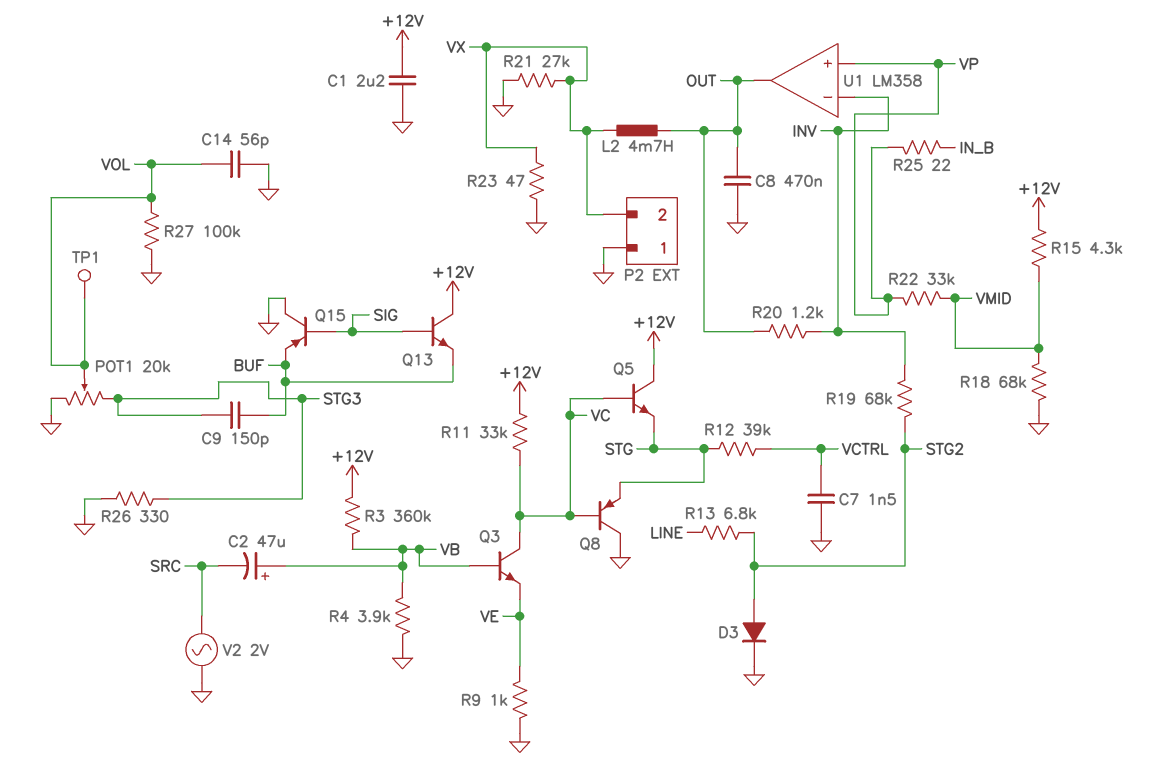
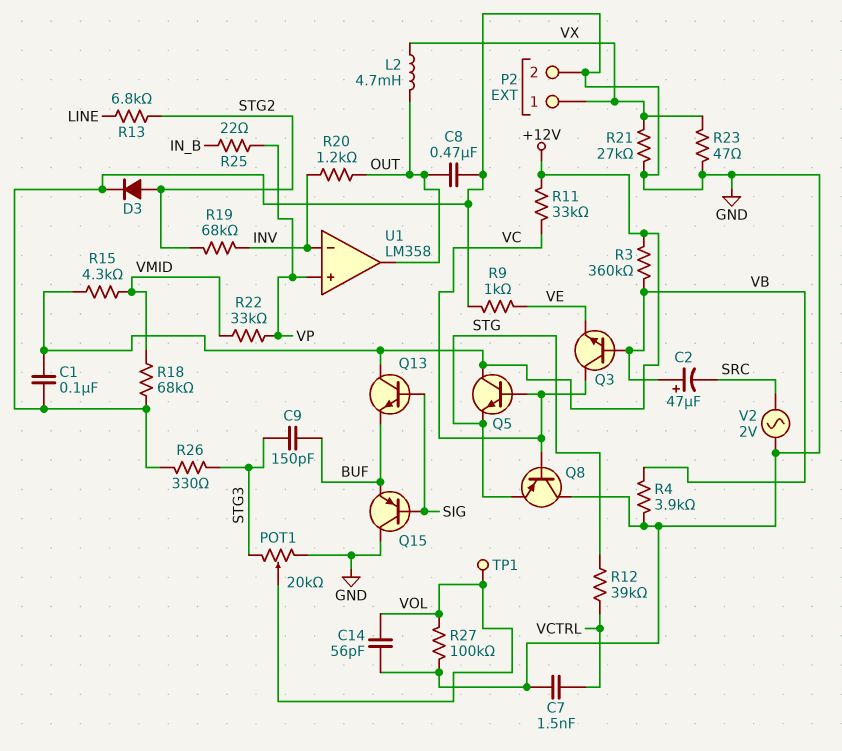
C1: 2.2uF (+12V, GND) -> 100nF (+12V, GND)
P2 pin 1: GND -> VX
P2 pin 2: VX -> GND

